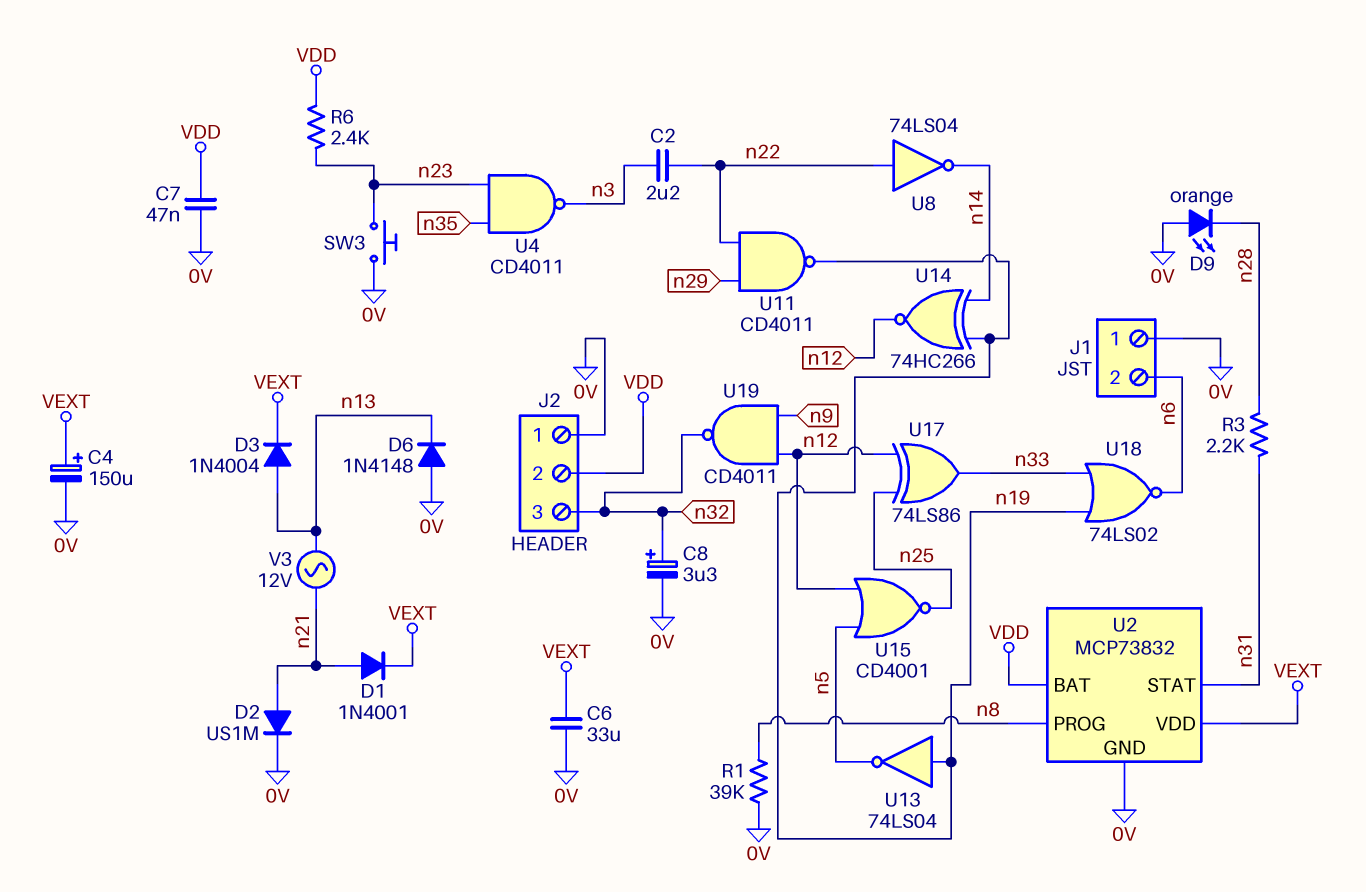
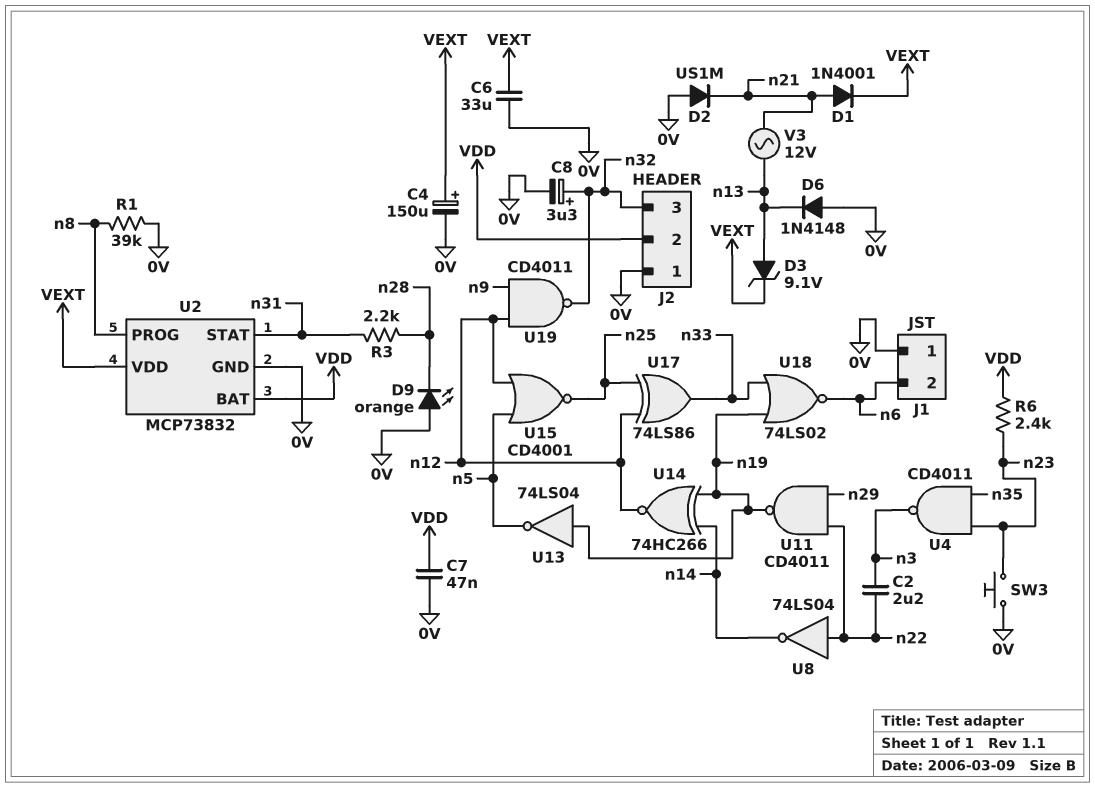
D2: diode US1M (A n21, K 0V) -> diode US1M (A 0V, K n21)
D3: diode 1N4004 (A n13, K VEXT) -> zener 9.1V (A n13, K VEXT)

